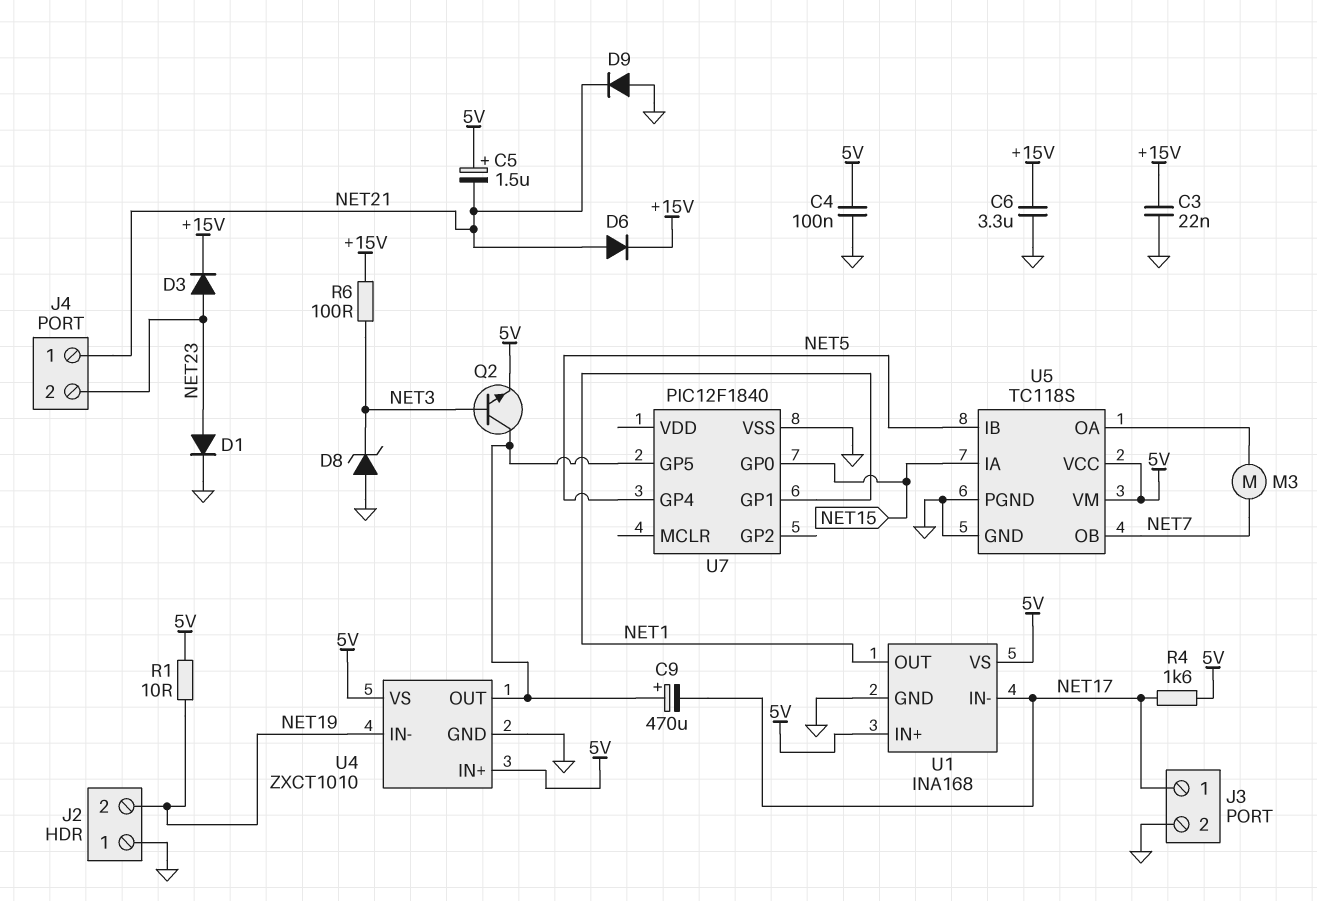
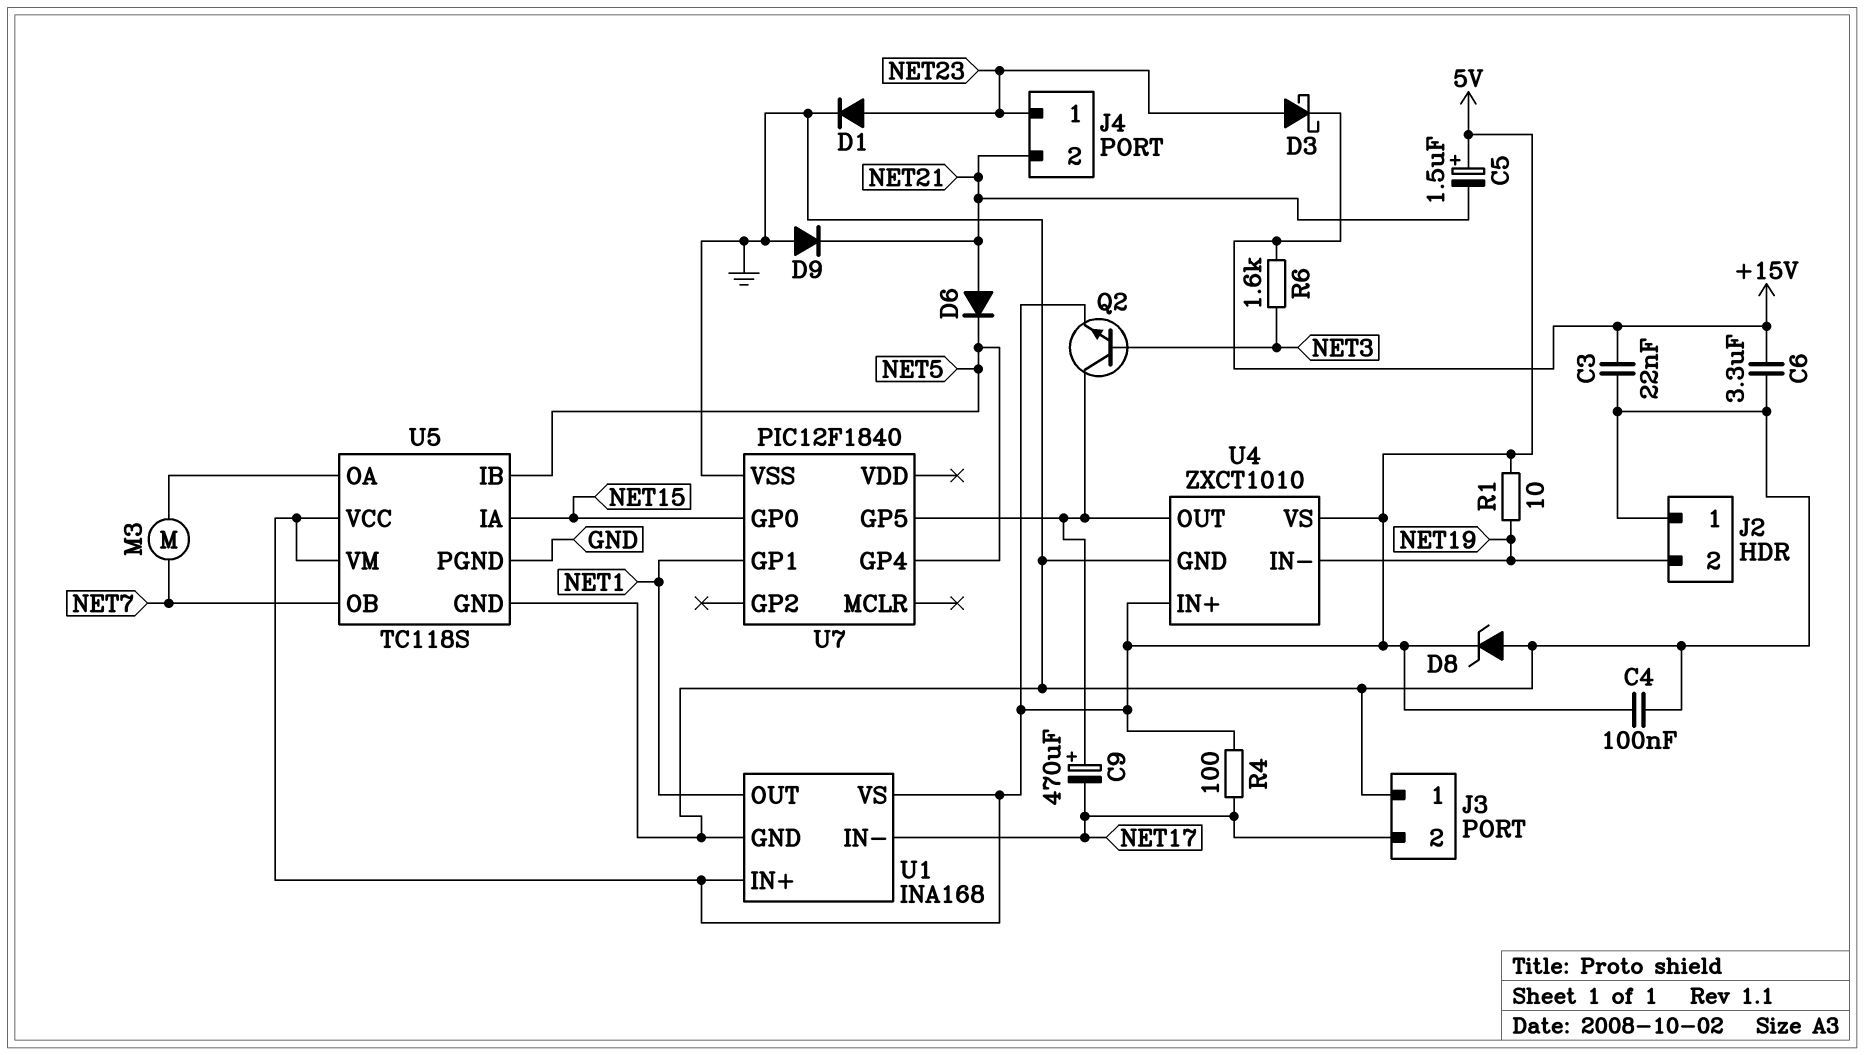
D3: diode (A NET23, K +15V) -> schottky (A NET23, K +15V)
D6: diode (A NET21, K +15V) -> diode (A NET21, K NET5)
D8: zener (A GND, K NET3) -> zener (A GND, K 5V)
J3 pin 1: NET17 -> GND
J3 pin 2: GND -> NET17
J4 pin 1: NET21 -> NET23
J4 pin 2: NET23 -> NET21
R4: 1.6k (5V, NET17) -> 100 (5V, NET17)
R6: 100 (+15V, NET3) -> 1.6k (+15V, NET3)

